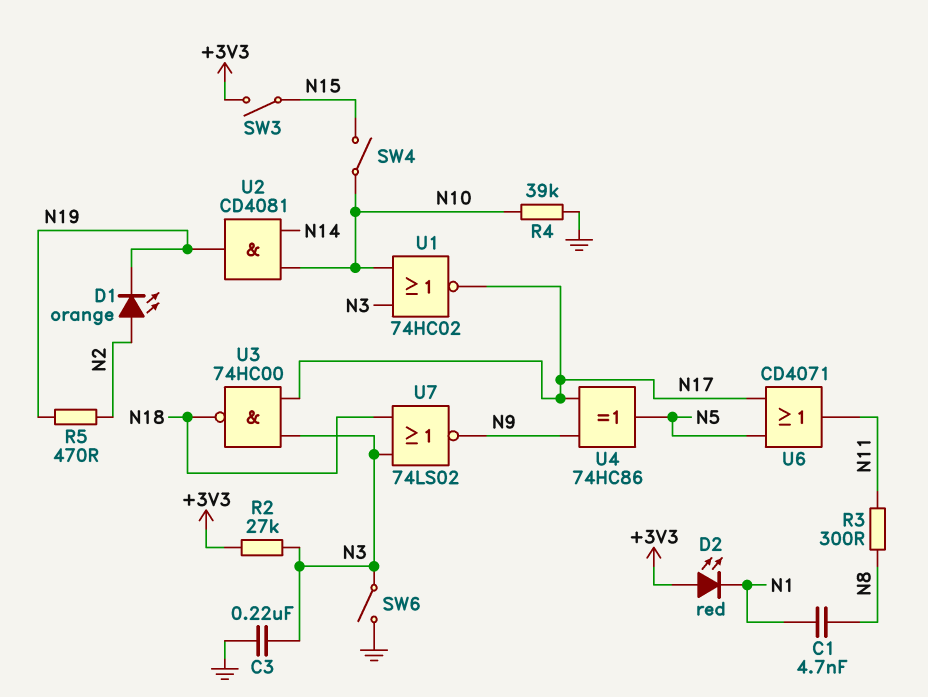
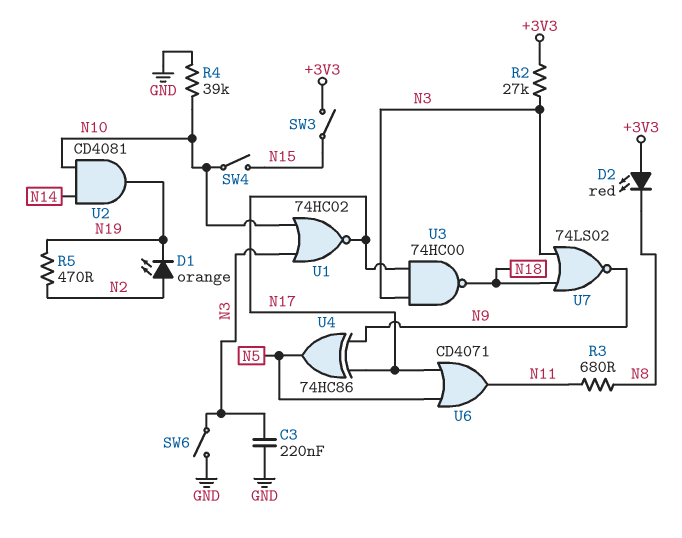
C1: 4.7nF (N1, N8) -> none
D2: LED red (A +3V3, K N1) -> LED red (A +3V3, K N8)
R3: 300 (N8, N11) -> 680 (N8, N11)

